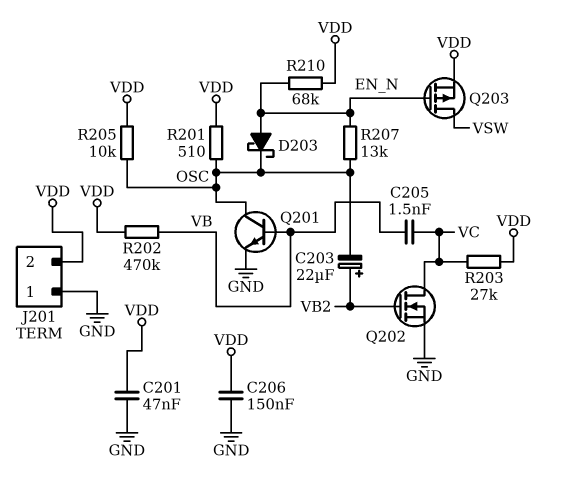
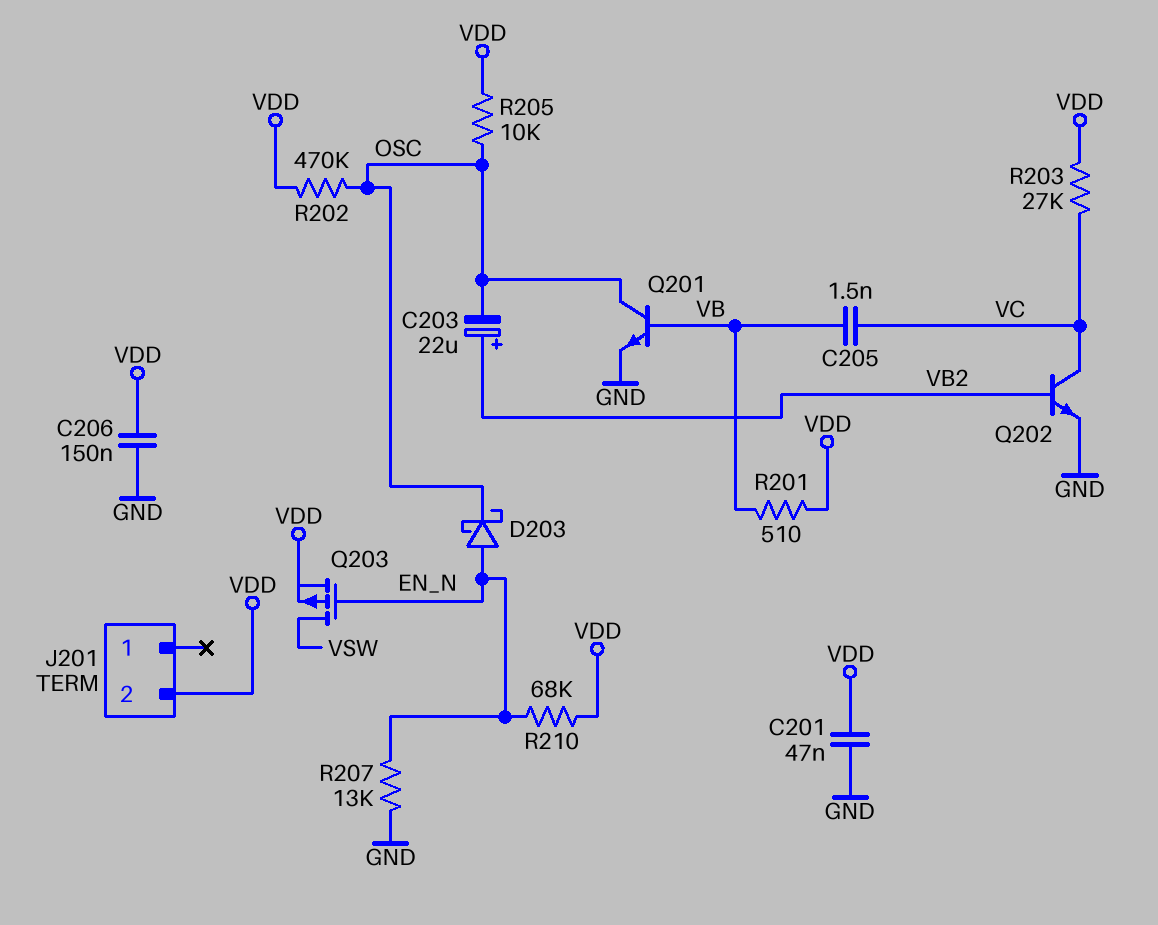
J201 pin 1: GND -> none
Q202: NMOS (G VB2, D VC, S GND) -> NPN (B VB2, C VC, E GND)
R201: 510 (OSC, VDD) -> 510 (VB, VDD)
R202: 470k (VB, VDD) -> 470k (OSC, VDD)
R207: 13k (EN_N, OSC) -> 13k (EN_N, GND)

